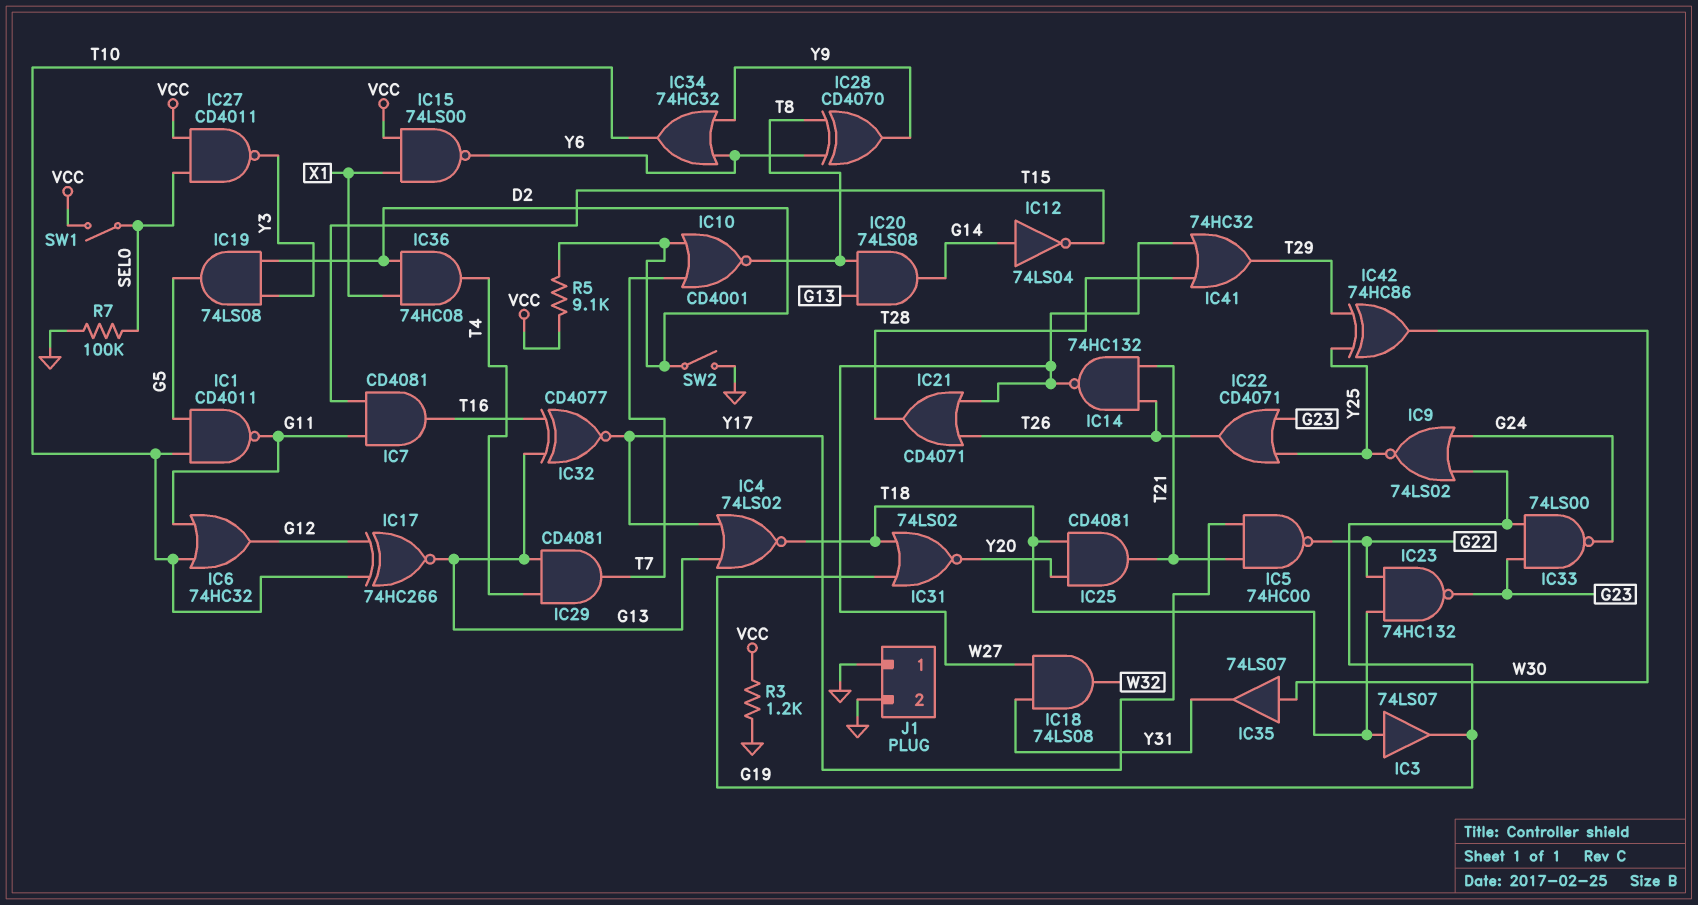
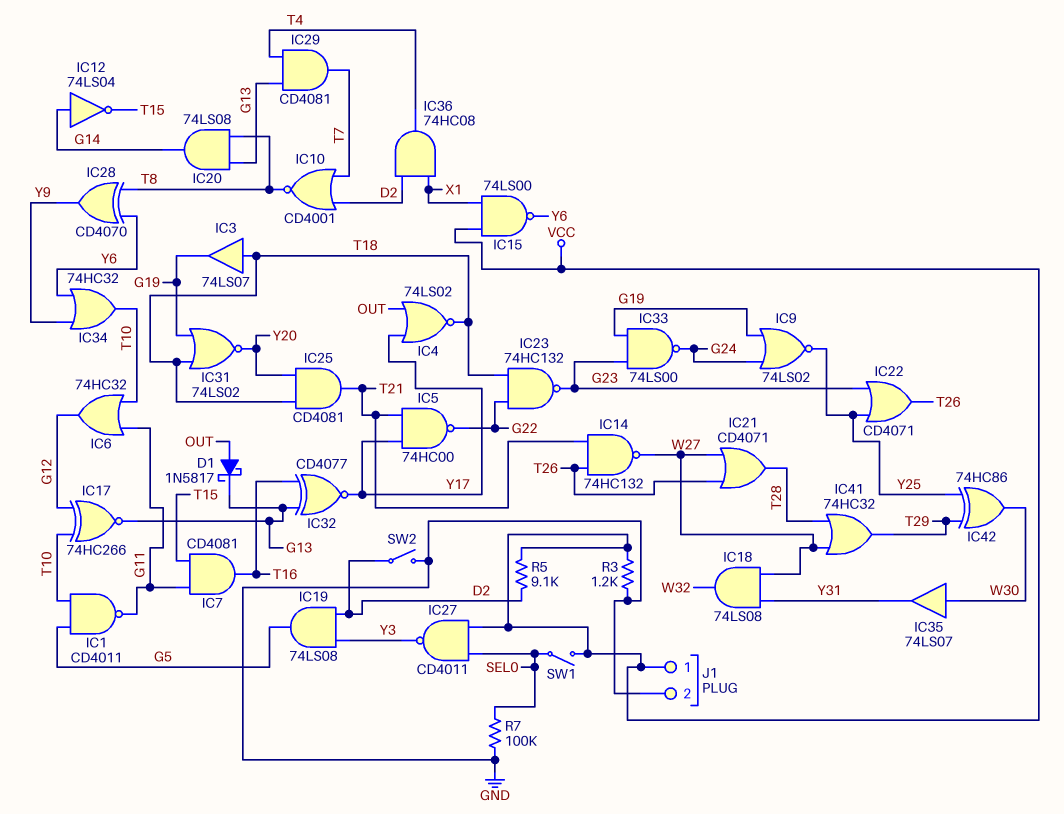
D1: none -> schottky 1N5817 (A OUT, K G13)
IC4: NOR 74LS02 (in G13, in Y17, out T18) -> NOR 74LS02 (in OUT, in Y17, out T18)
J1 pin 1: GND -> VCC

